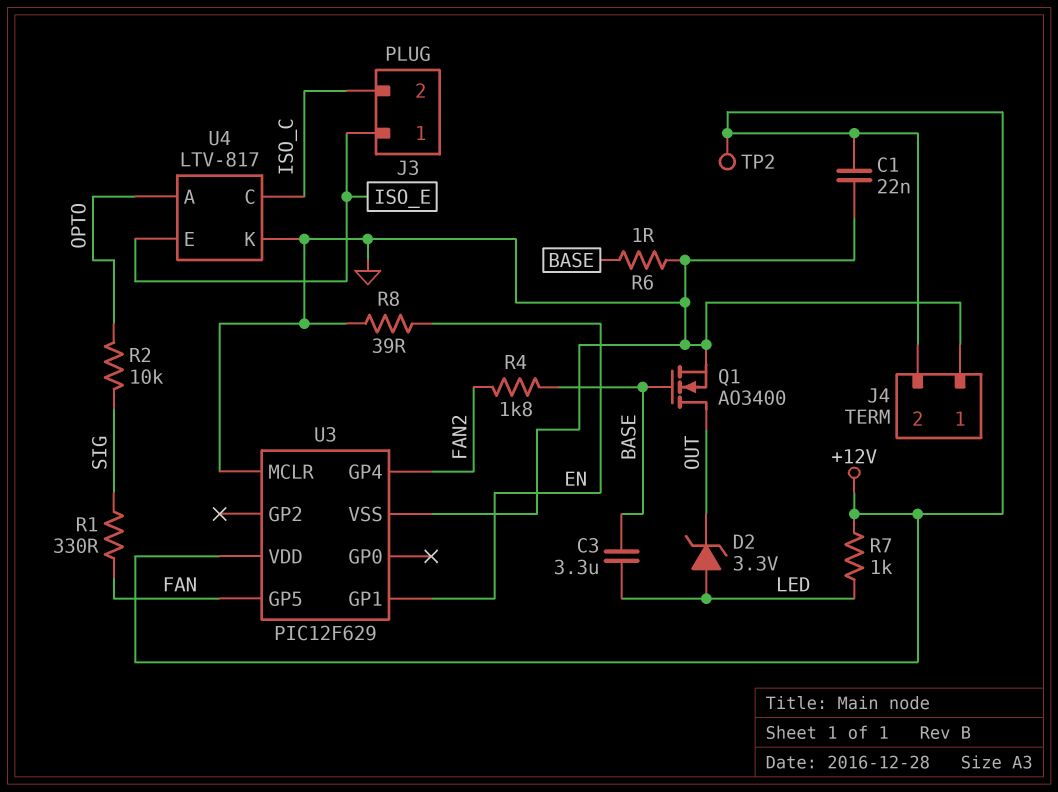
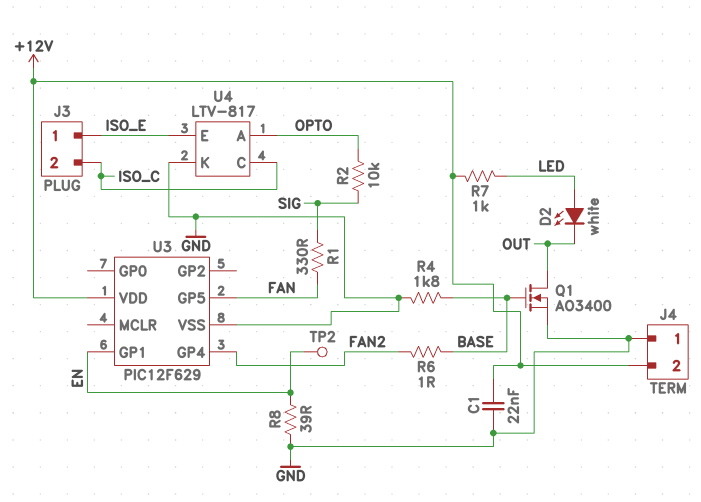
C3: 3.3uF (BASE, LED) -> none
D2: zener 3.3V (A LED, K OUT) -> LED white (A LED, K OUT)
R4: 1.8k (BASE, FAN2) -> 1.8k (BASE, GND)
R6: 1 (BASE, GND) -> 1 (BASE, FAN2)
TP2: test point (+12V) -> test point (EN)
U3 pin MCLR: GND -> none

